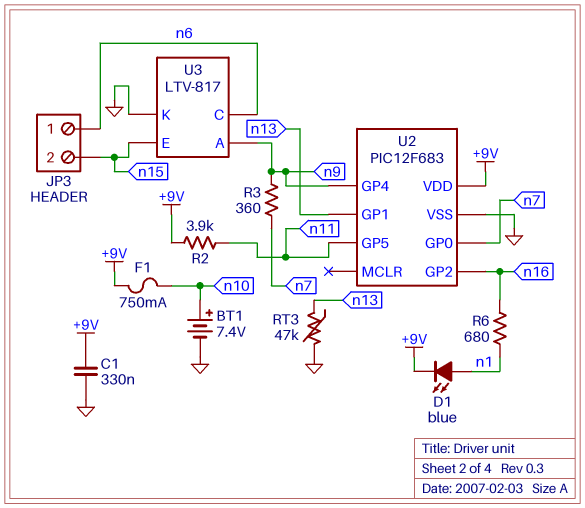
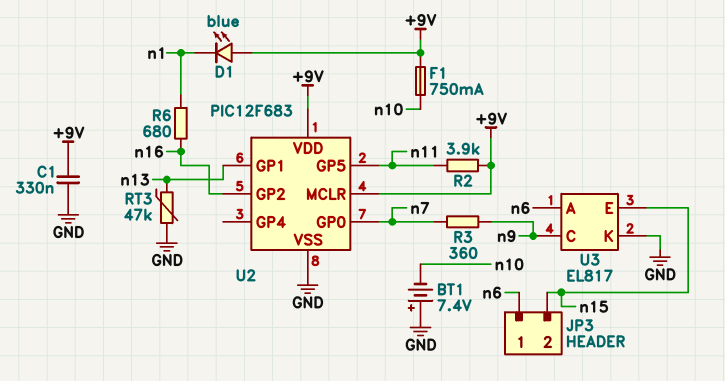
BT1: 7.4V (plus n10, minus GND) -> 7.4V (plus GND, minus n10)
D1: LED blue (A n1, K +9V) -> LED blue (A +9V, K n1)
U2 pin GP4: n9 -> none
U2 pin MCLR: none -> +9V
U3: LTV-817 -> EL817
U3 pin A: n9 -> n6
U3 pin C: n6 -> n9

